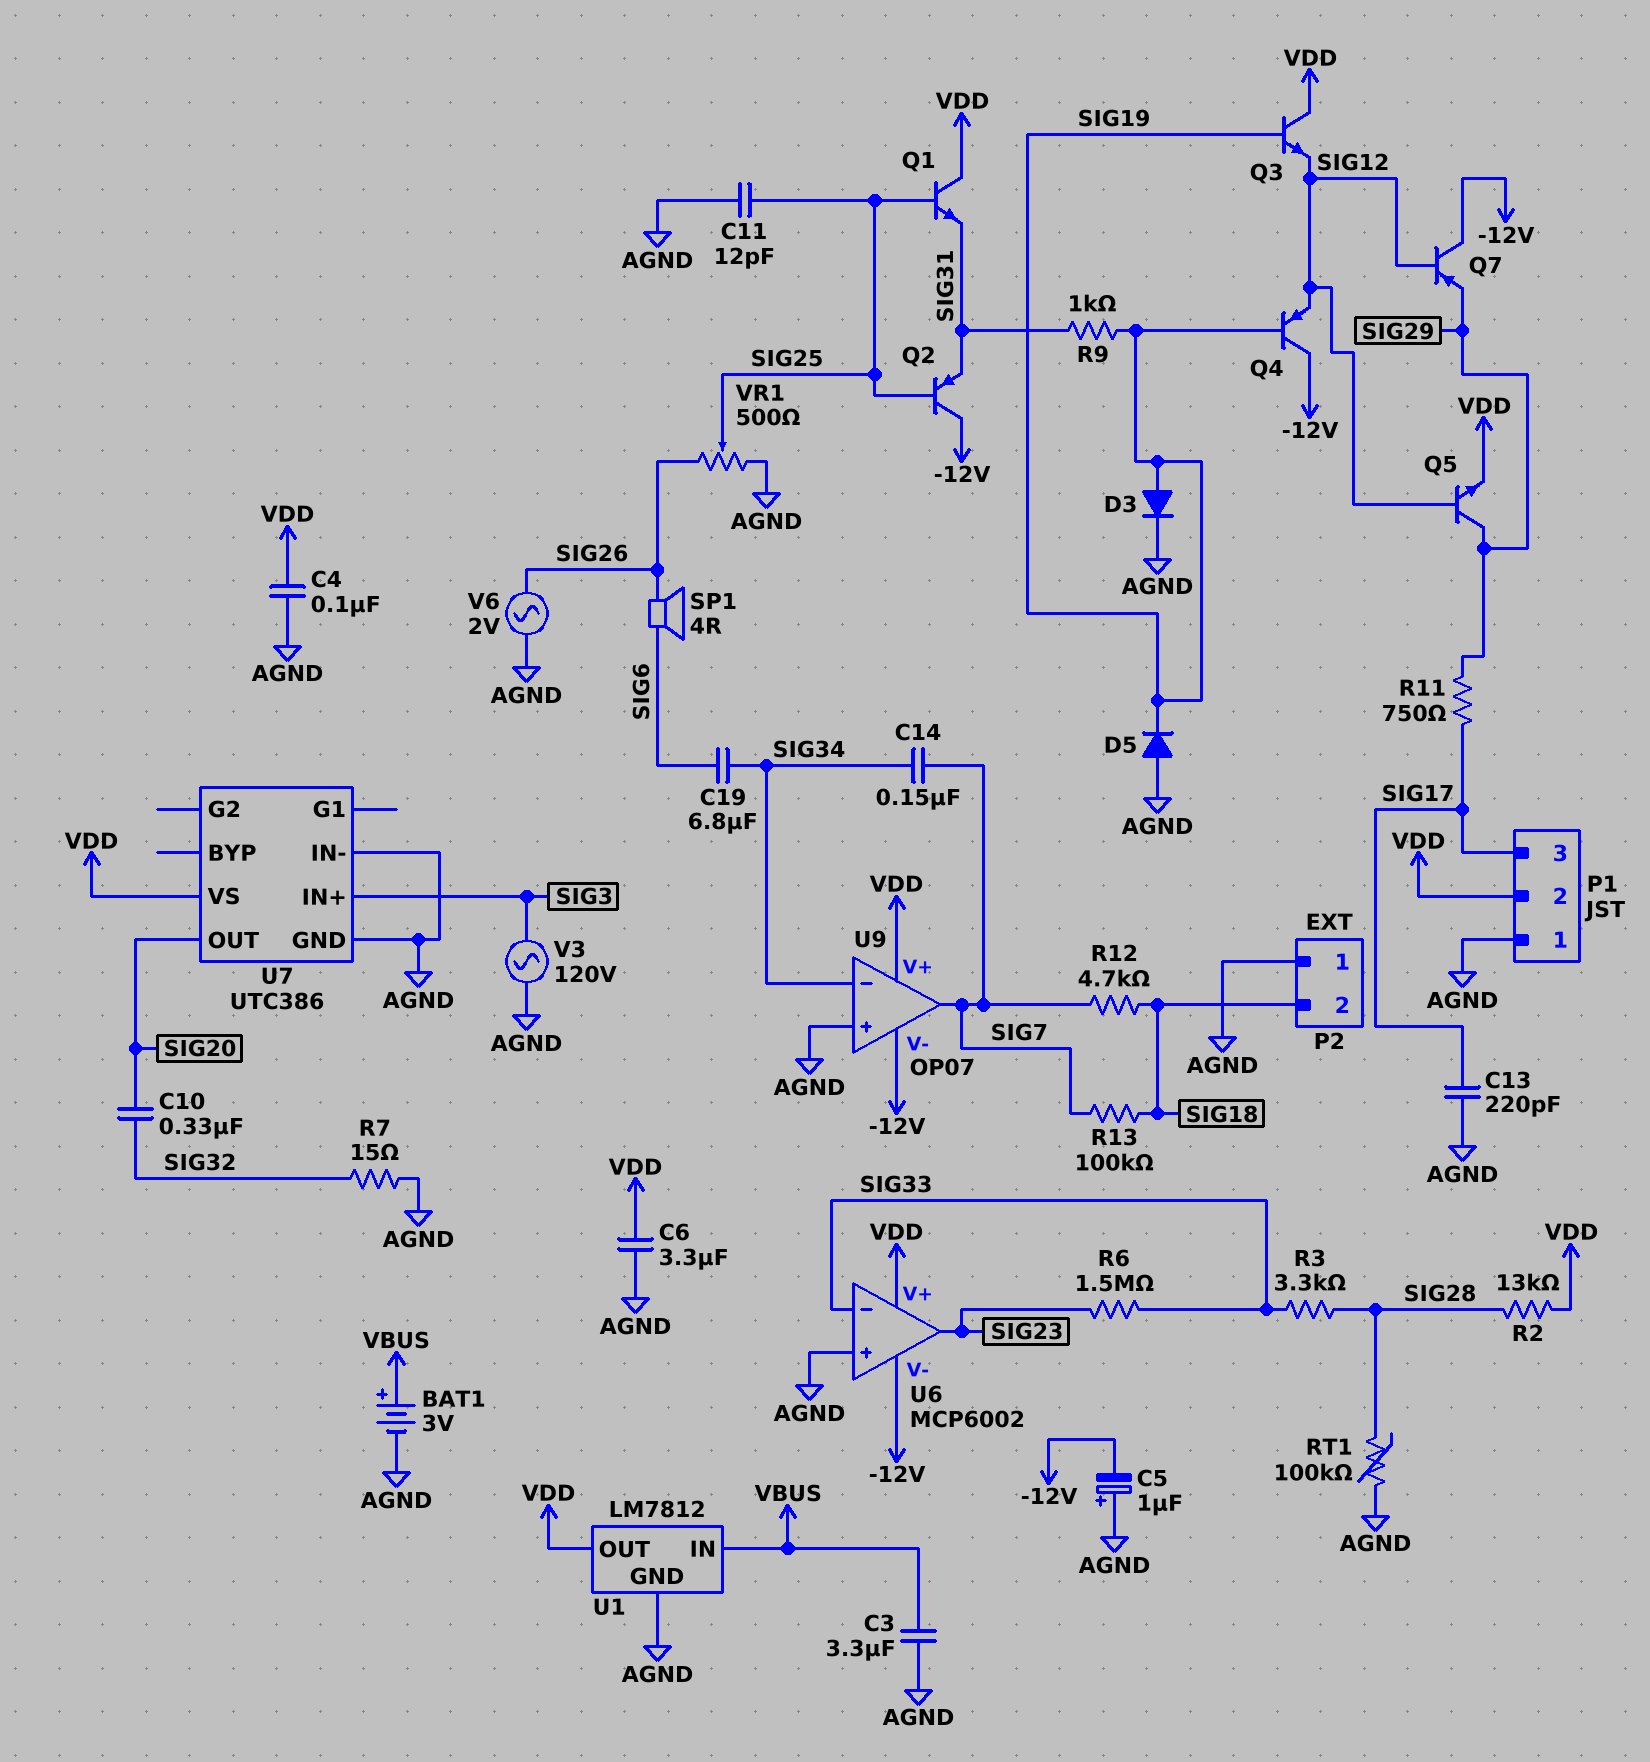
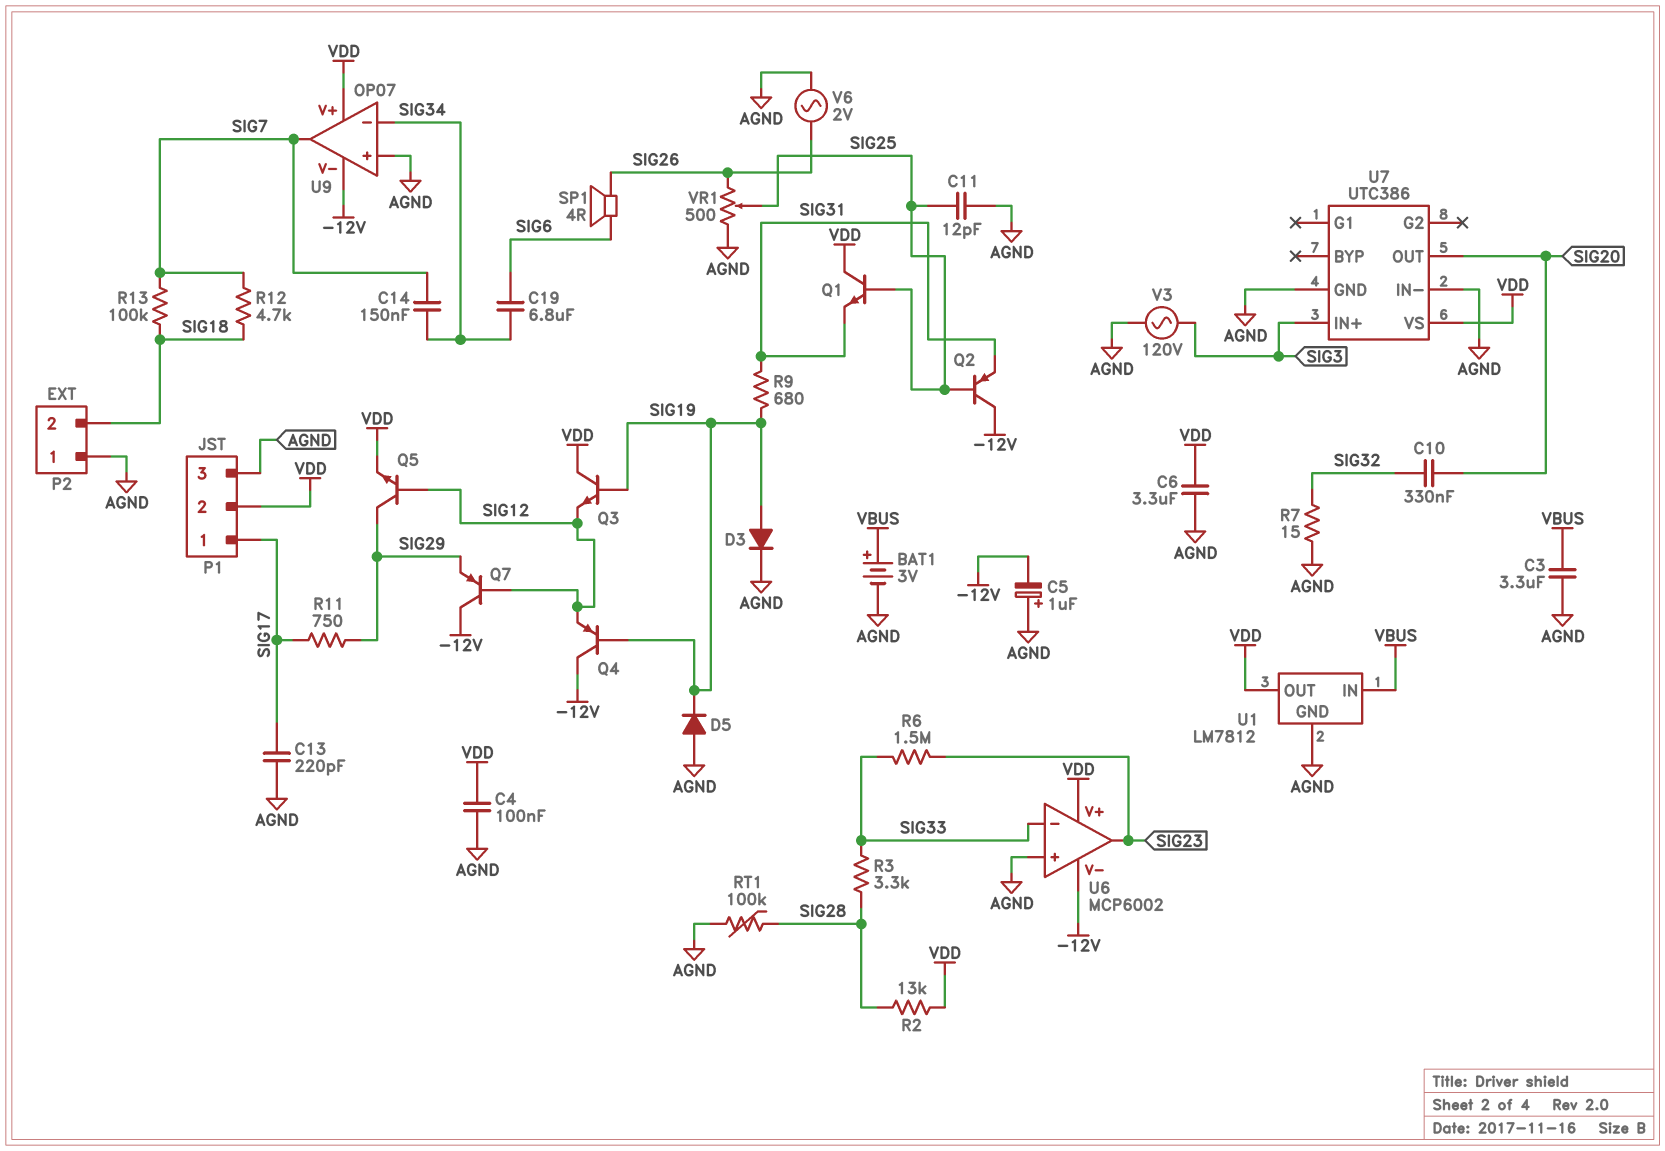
P1 pin 1: AGND -> SIG17
P1 pin 3: SIG17 -> AGND
R9: 1k (SIG19, SIG31) -> 680 (SIG19, SIG31)

